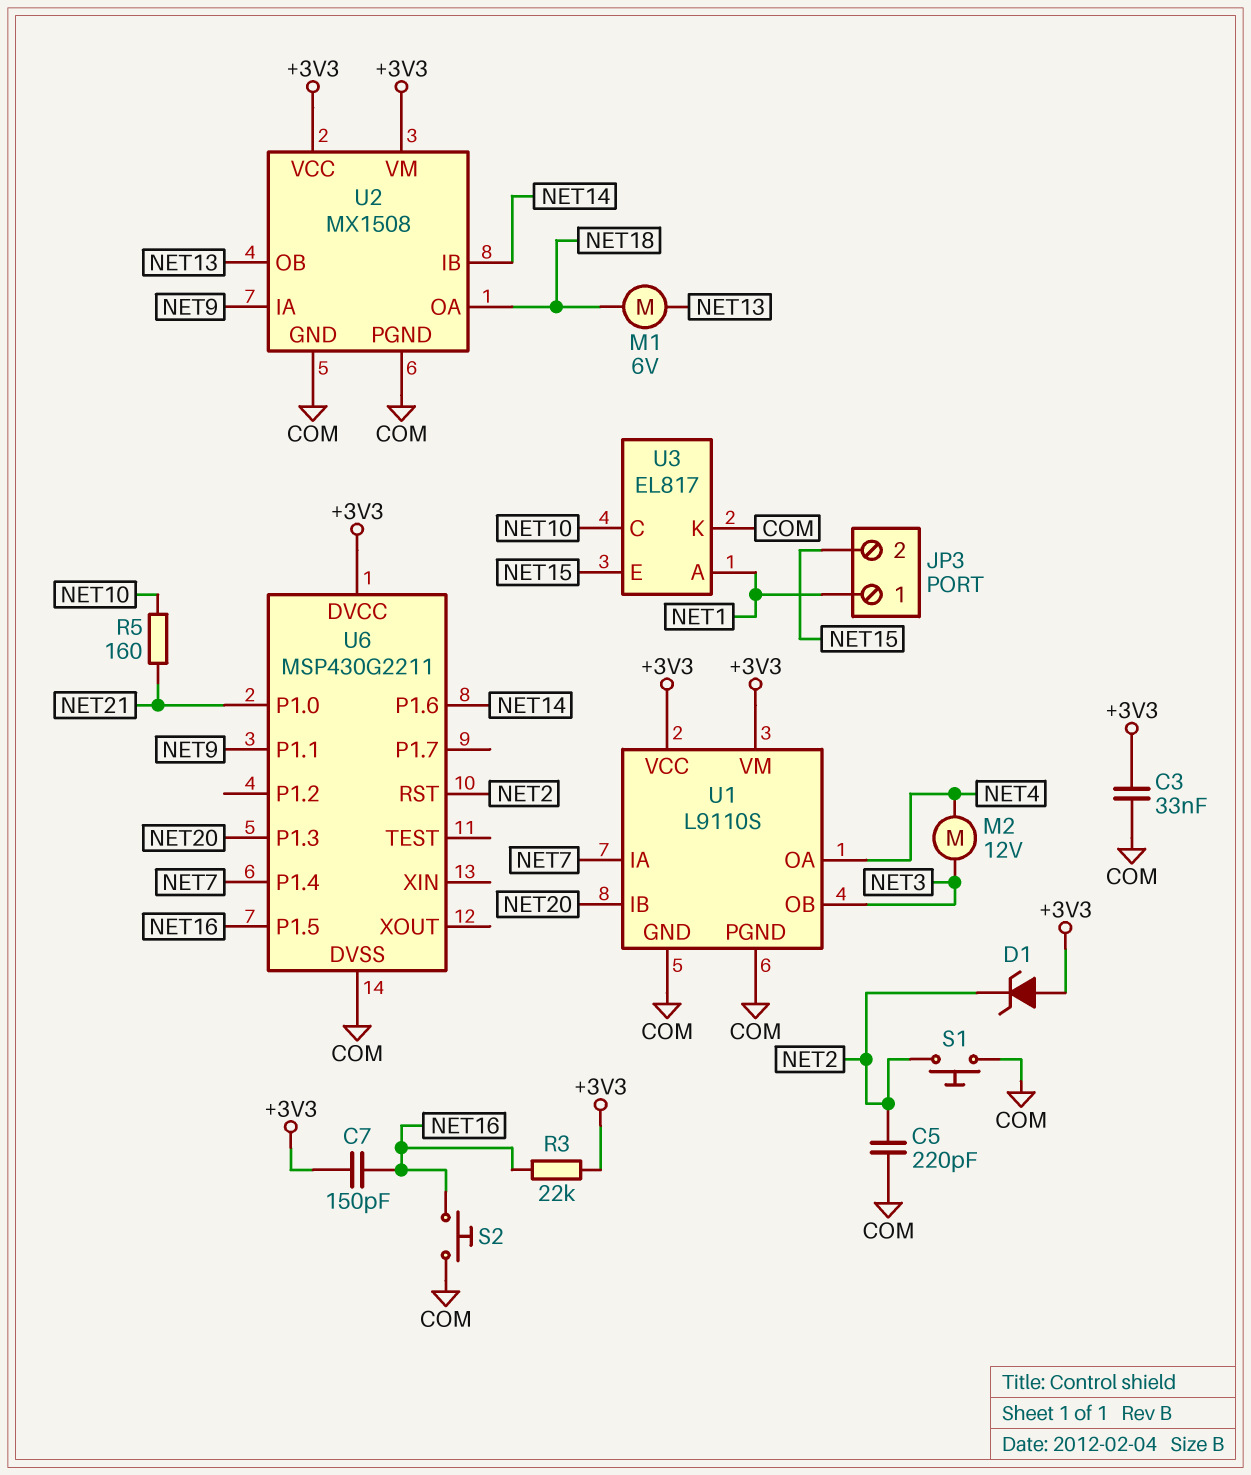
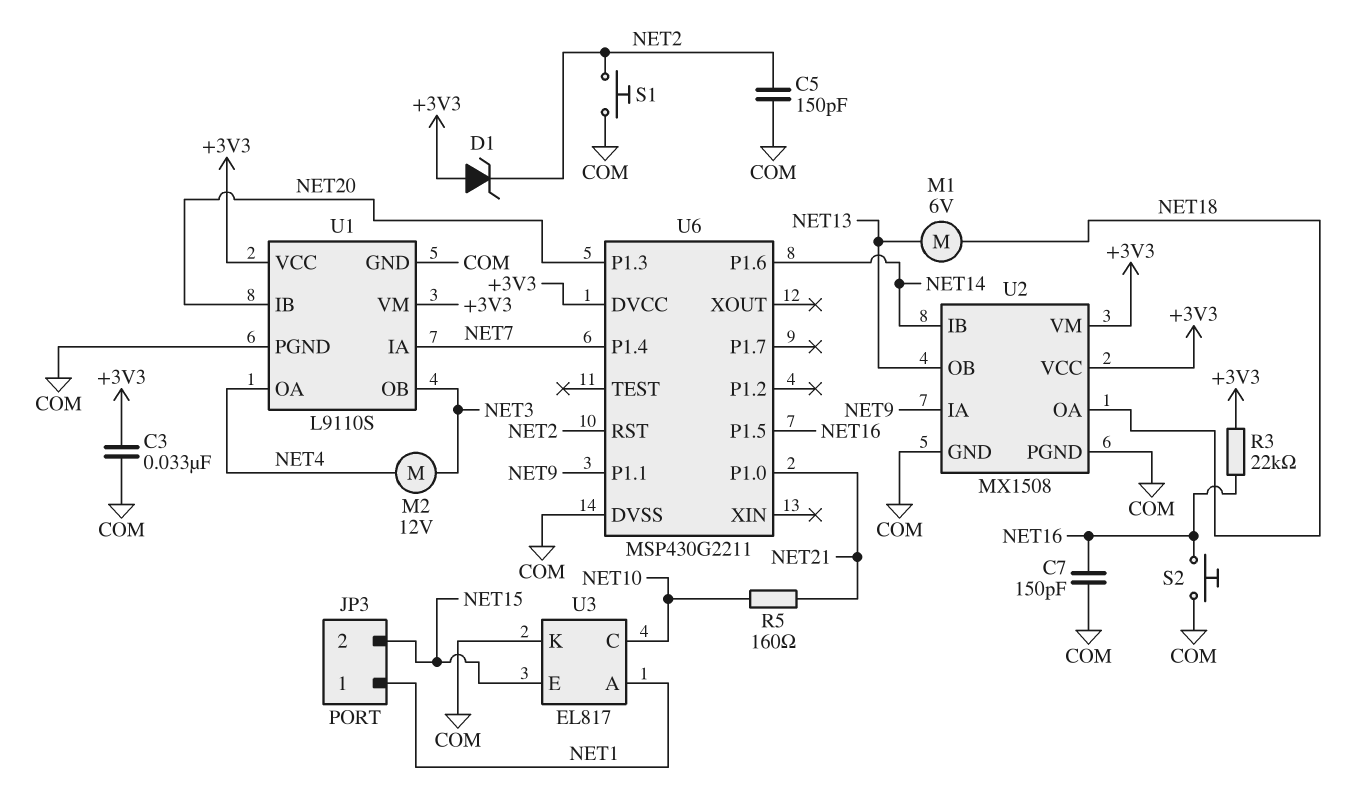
C5: 220pF (COM, NET2) -> 150pF (COM, NET2)
C7: 150pF (+3V3, NET16) -> 150pF (COM, NET16)

